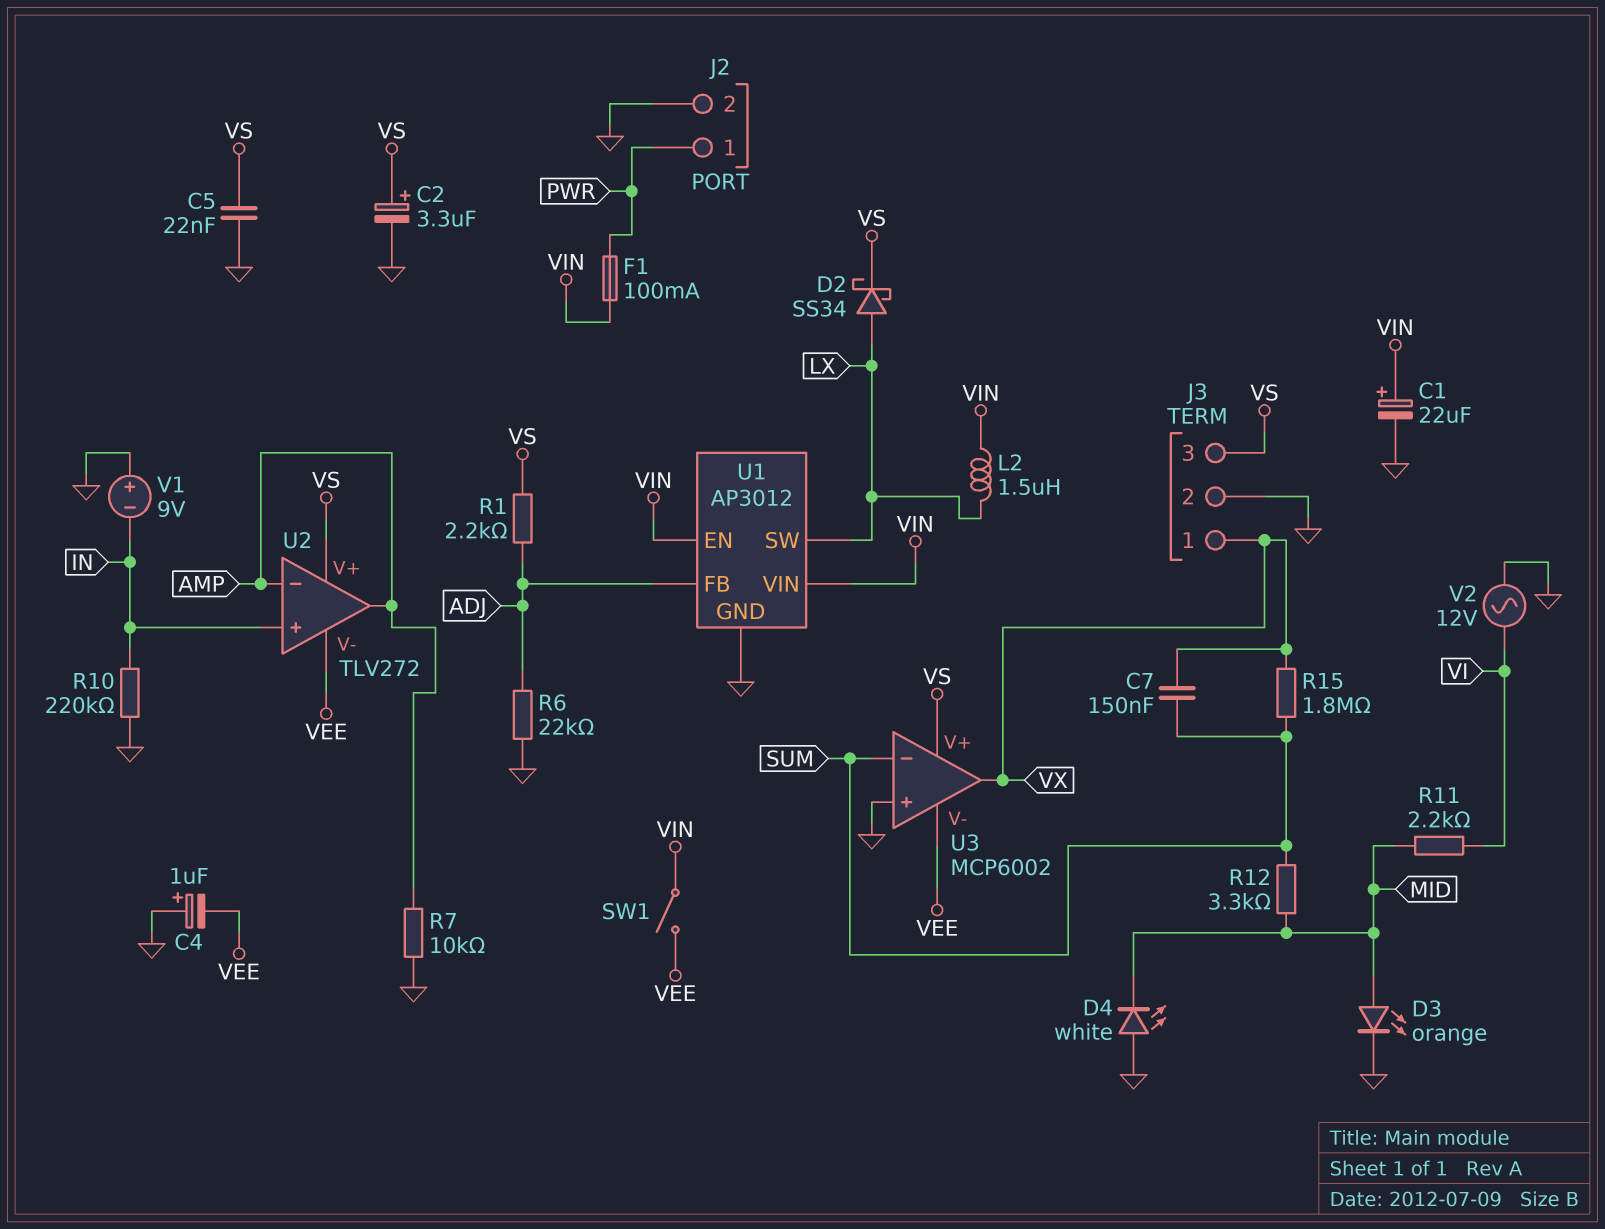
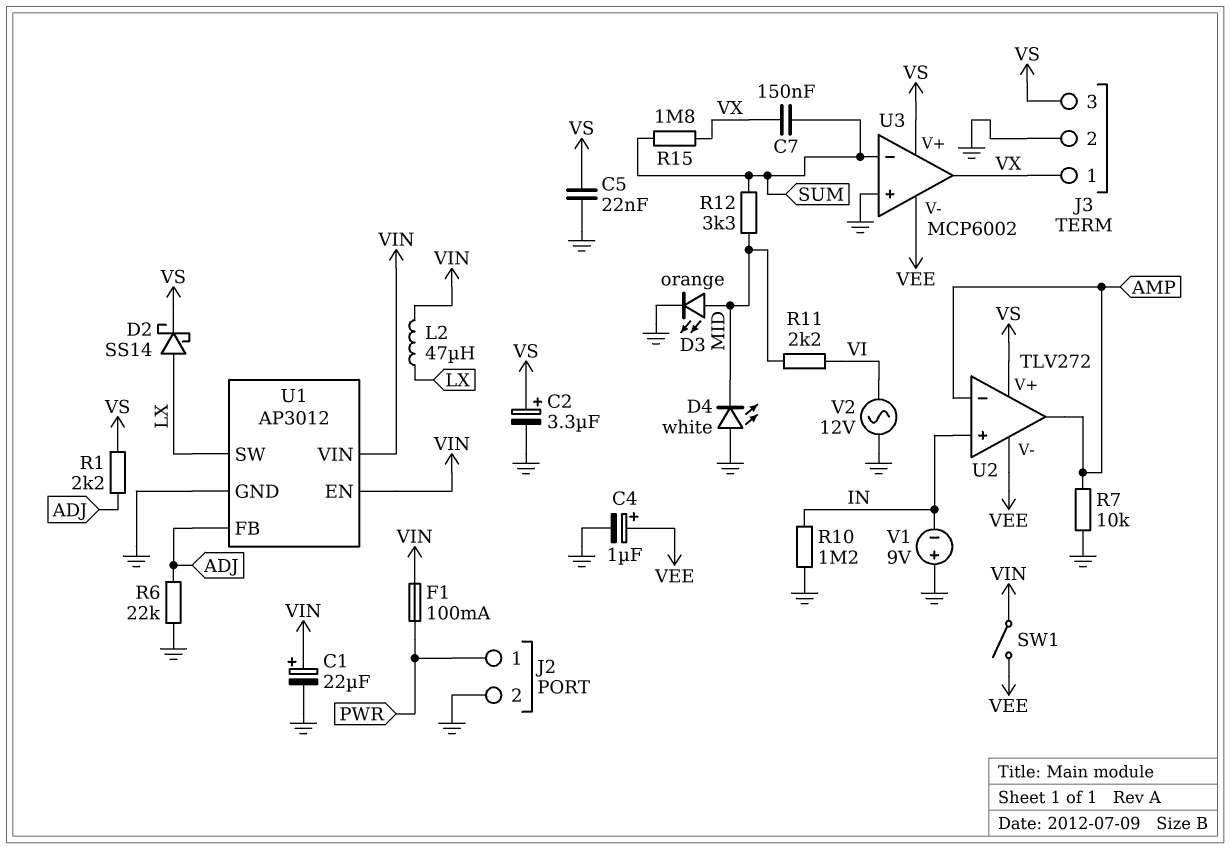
C4: 1uF (plus GND, minus VEE) -> 1uF (plus VEE, minus GND)
D2: schottky SS34 (A LX, K VS) -> schottky SS14 (A LX, K VS)
L2: 1.5uH (LX, VIN) -> 47uH (LX, VIN)
R10: 220k (GND, IN) -> 1.2M (GND, IN)

